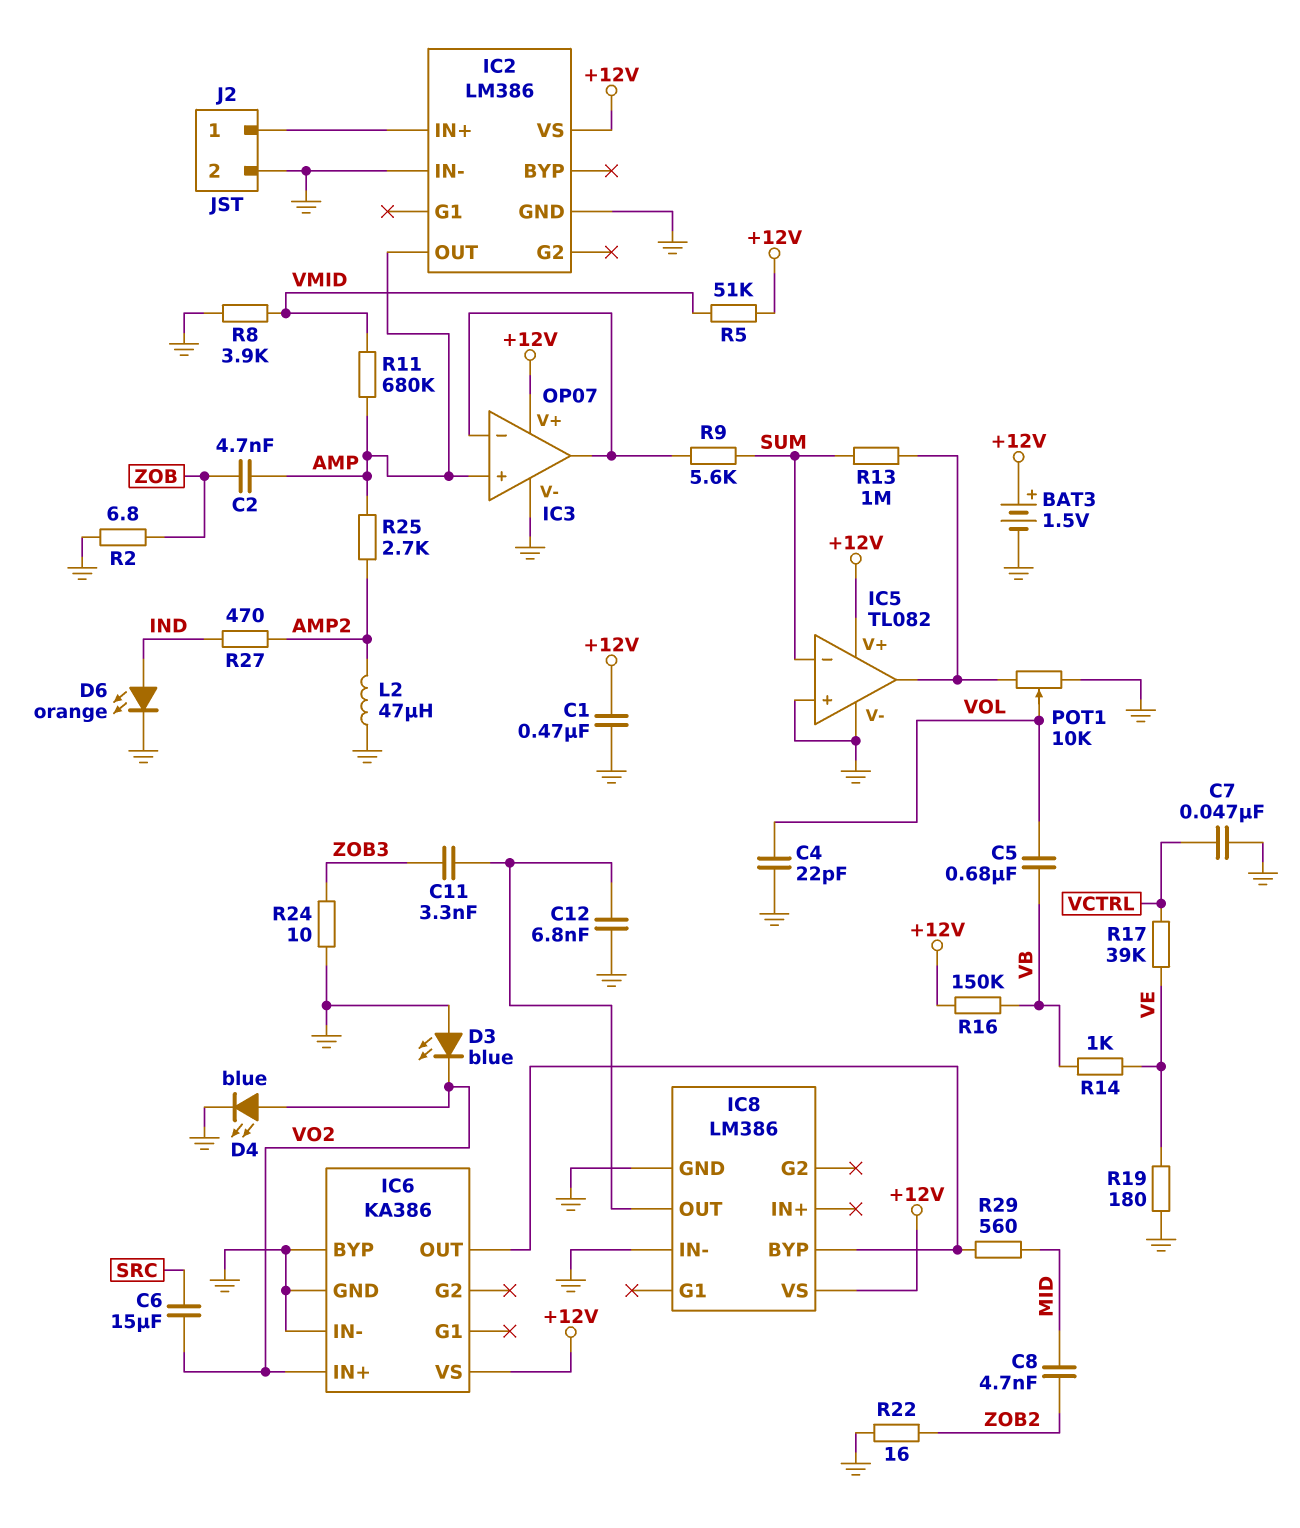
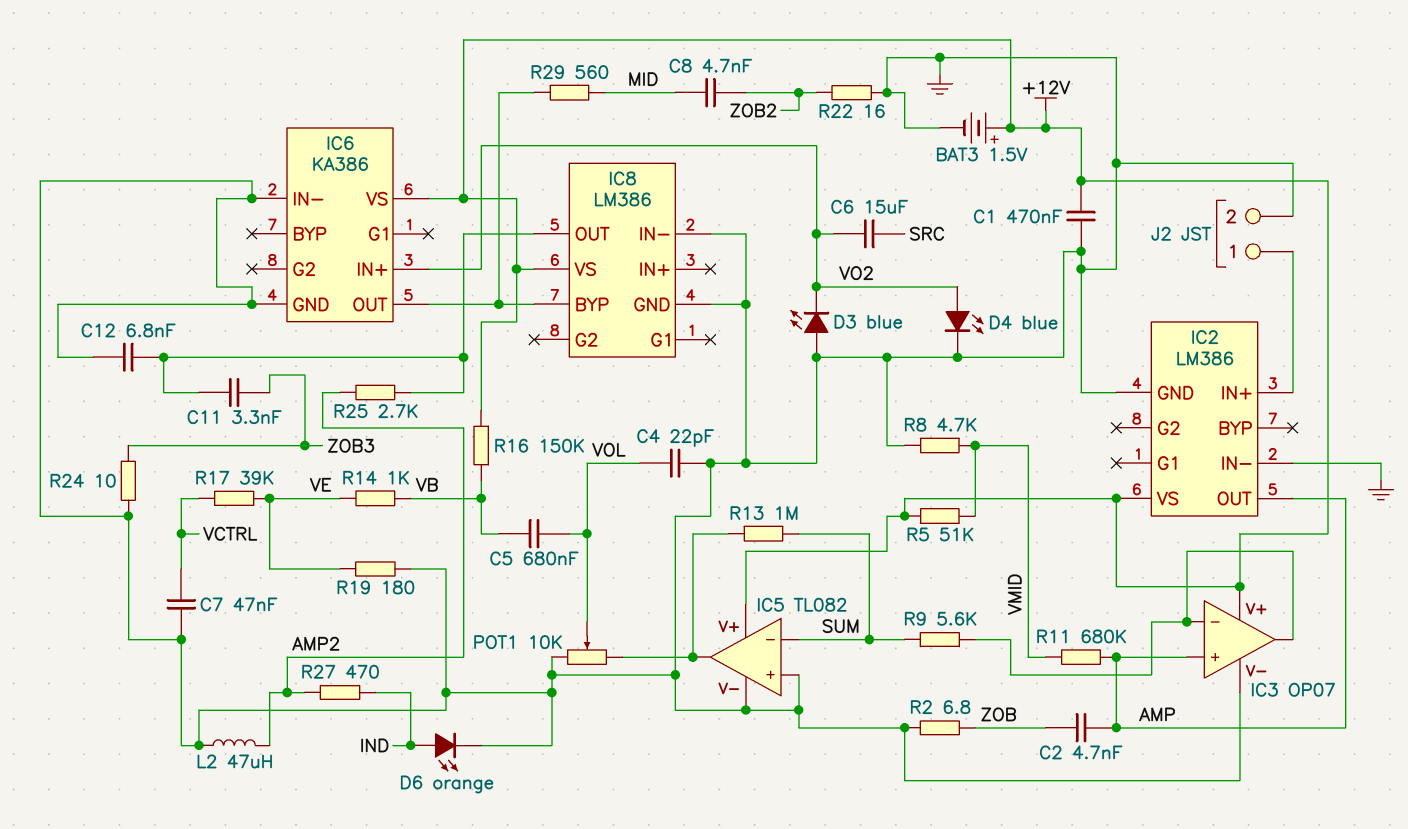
IC6 pin BYP: GND -> none
R8: 3.9k (GND, VMID) -> 4.7k (GND, VMID)
R25: 2.7k (AMP, AMP2) -> 2.7k (AMP2, IC8/OUT)

